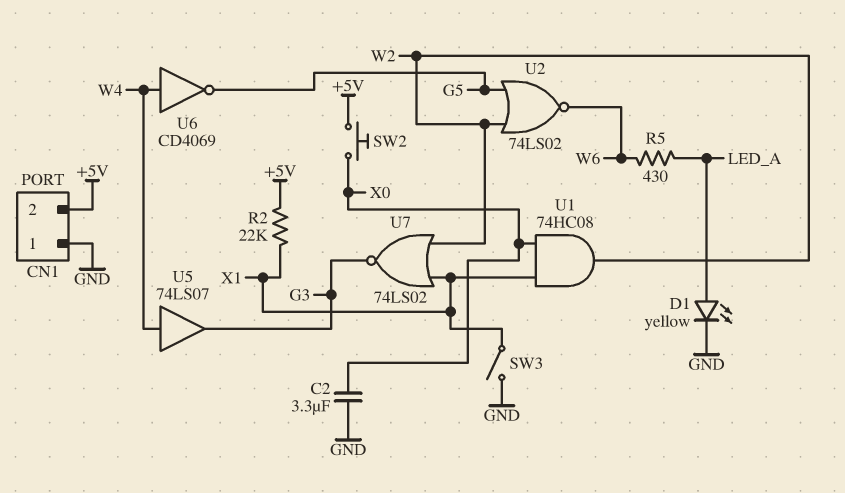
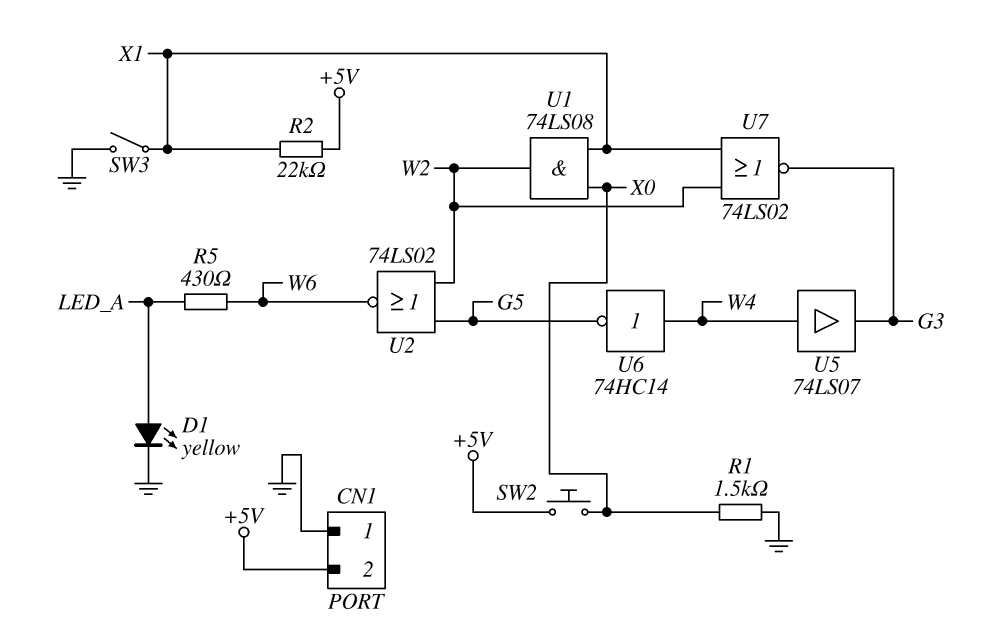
C2: 3.3uF (GND, X0) -> none
R1: none -> 1.5k (GND, X0)
U1: AND 74HC08 (in X0, in X1, out W2) -> AND 74LS08 (in X0, in X1, out W2)
U6: NOT CD4069 (in W4, out G5) -> NOT 74HC14 (in W4, out G5)

